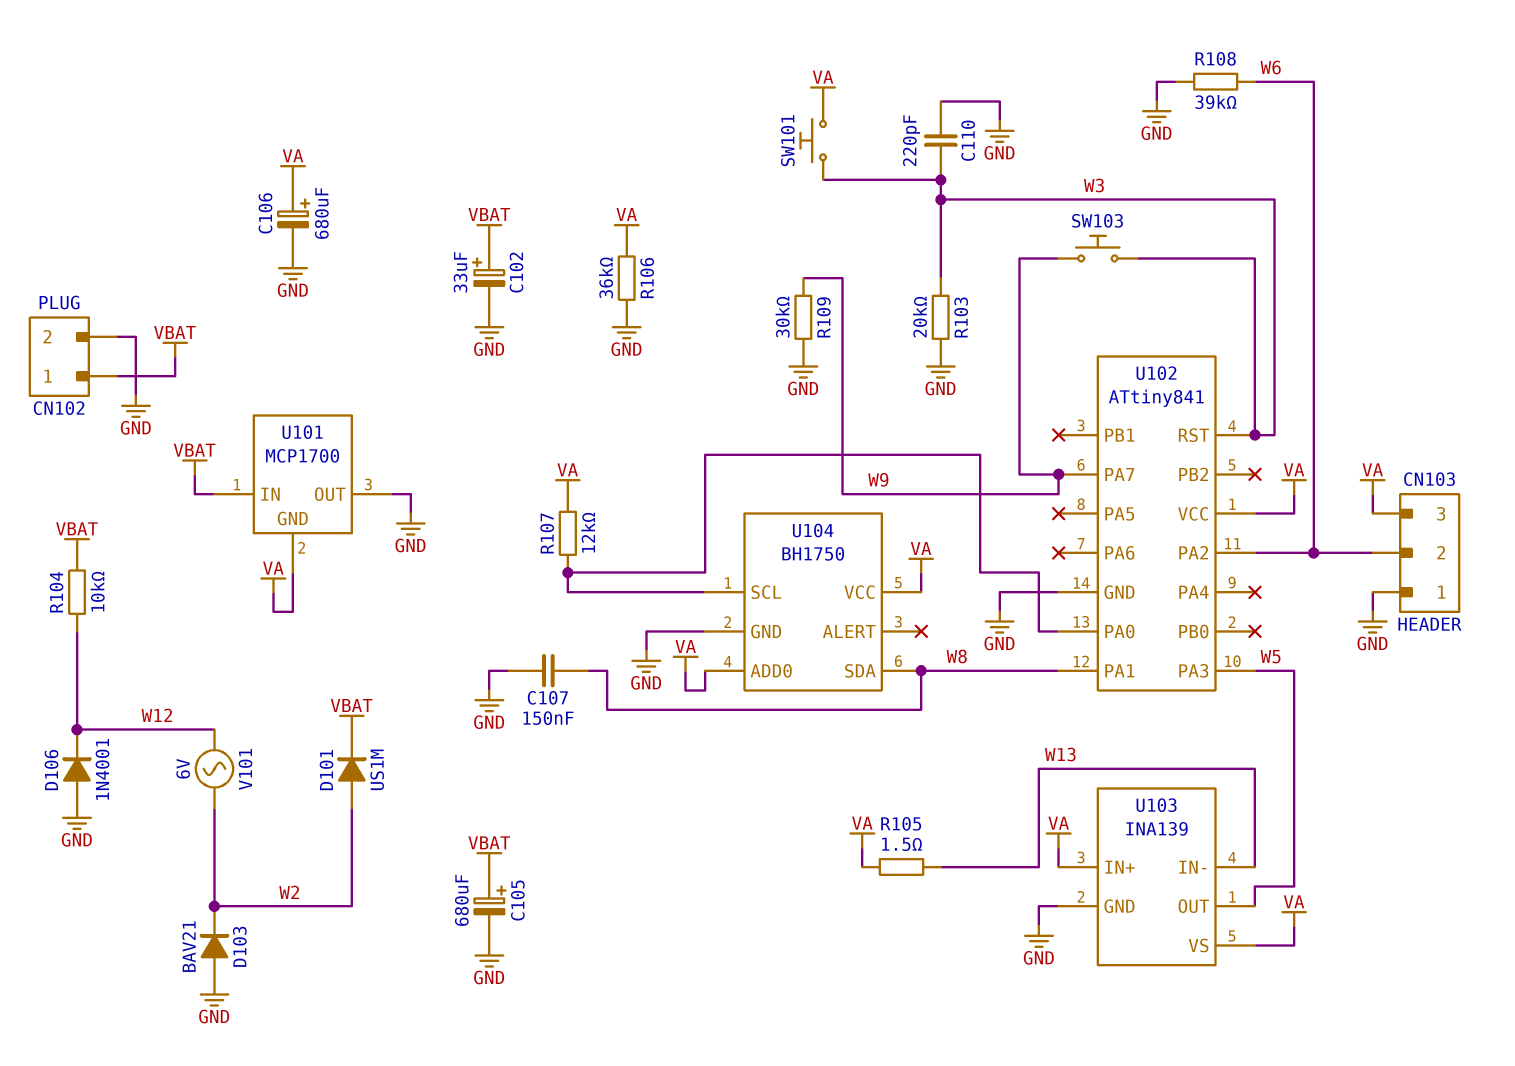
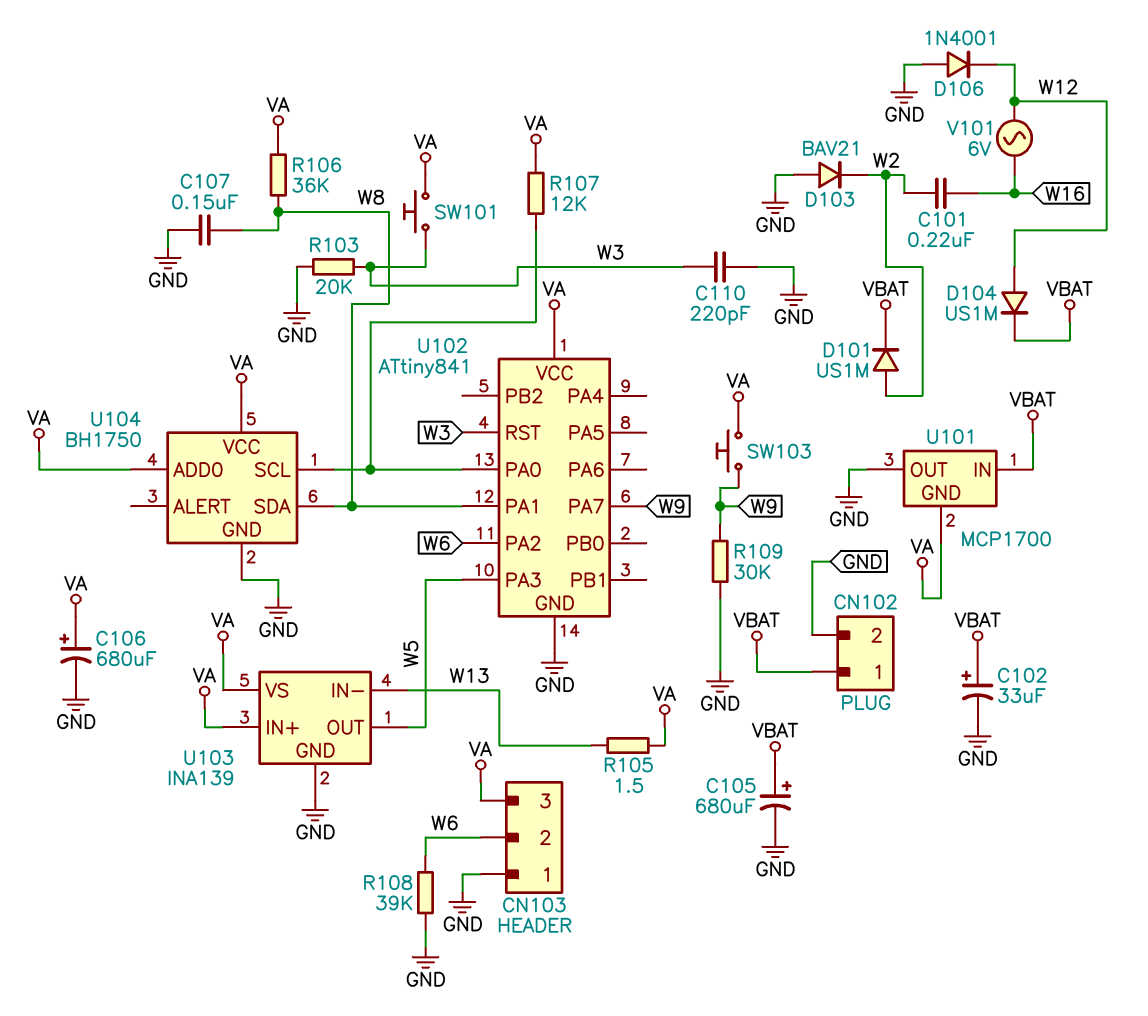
C101: none -> 220nF (W2, W16)
D104: none -> diode US1M (A W12, K VBAT)
R104: 10k (VBAT, W12) -> none
R106: 36k (GND, VA) -> 36k (VA, W8)
SW103: button (W3, W9) -> button (VA, W9)
V101: AC 6V (W2, W12) -> AC 6V (W12, W16)

